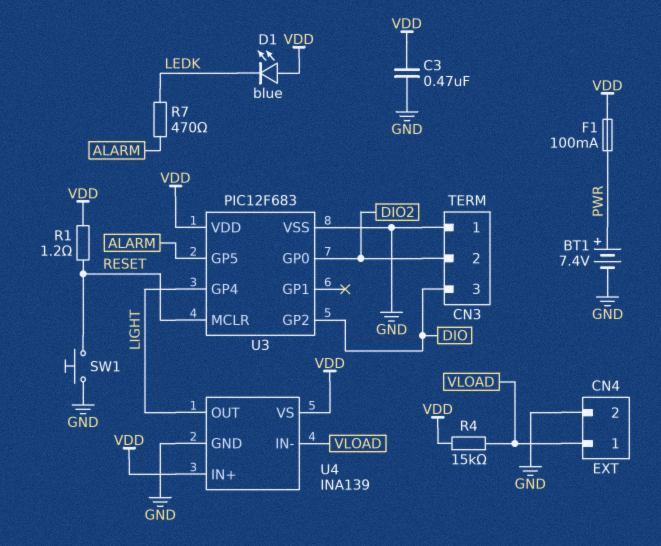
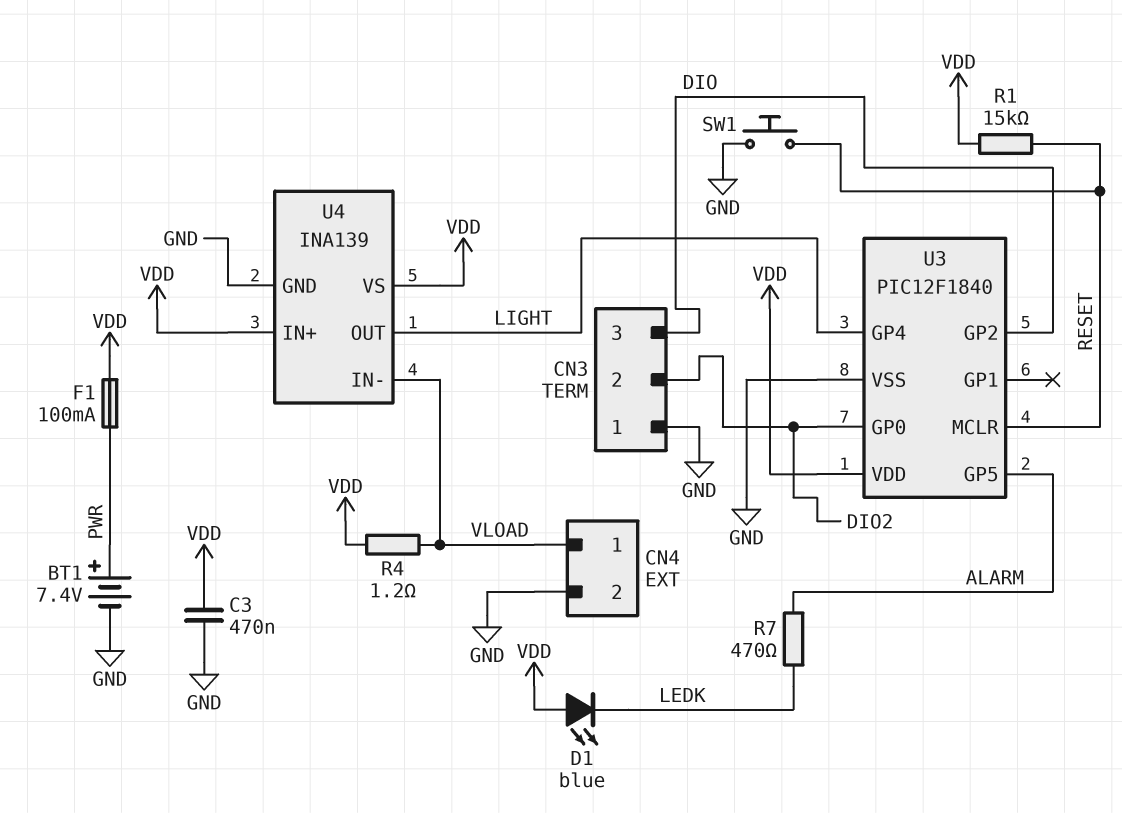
R1: 1.2 (RESET, VDD) -> 15k (RESET, VDD)
R4: 15k (VDD, VLOAD) -> 1.2 (VDD, VLOAD)
U3: PIC12F683 -> PIC12F1840

